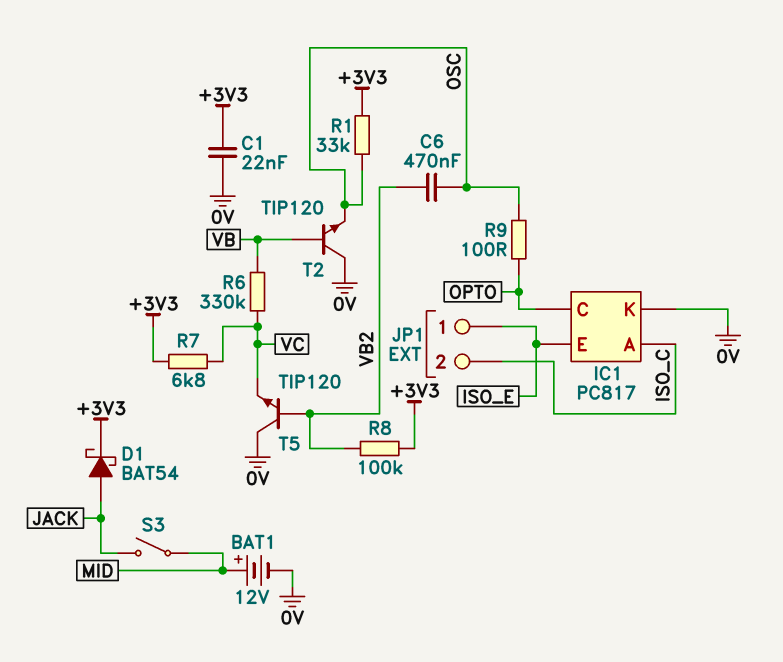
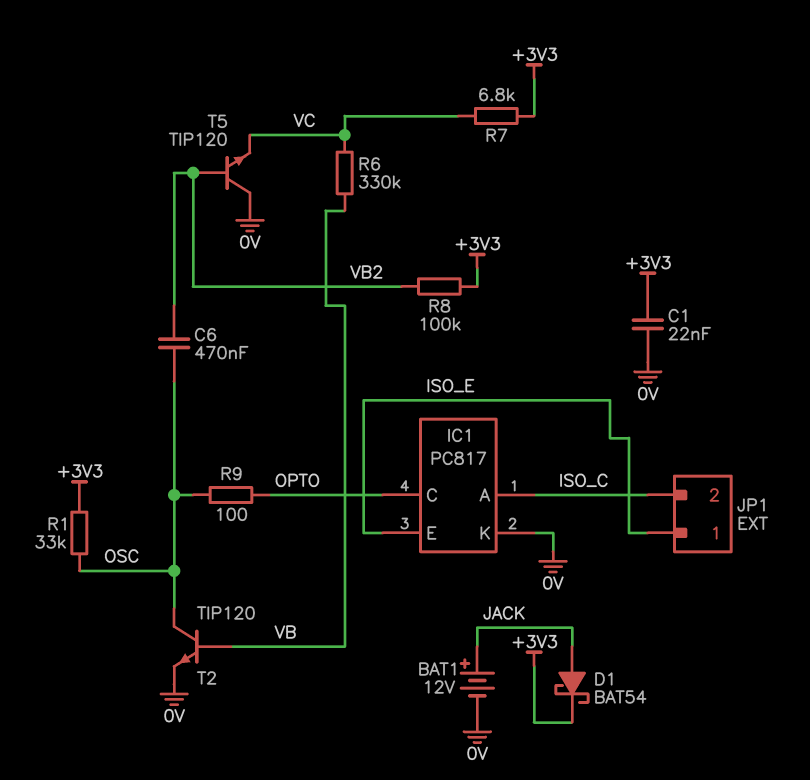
BAT1: 12V (plus MID, minus 0V) -> 12V (plus JACK, minus 0V)
S3: switch (JACK, MID) -> none
T2: NPN TIP120 (B VB, C 0V, E OSC) -> NPN TIP120 (B VB, C OSC, E 0V)

